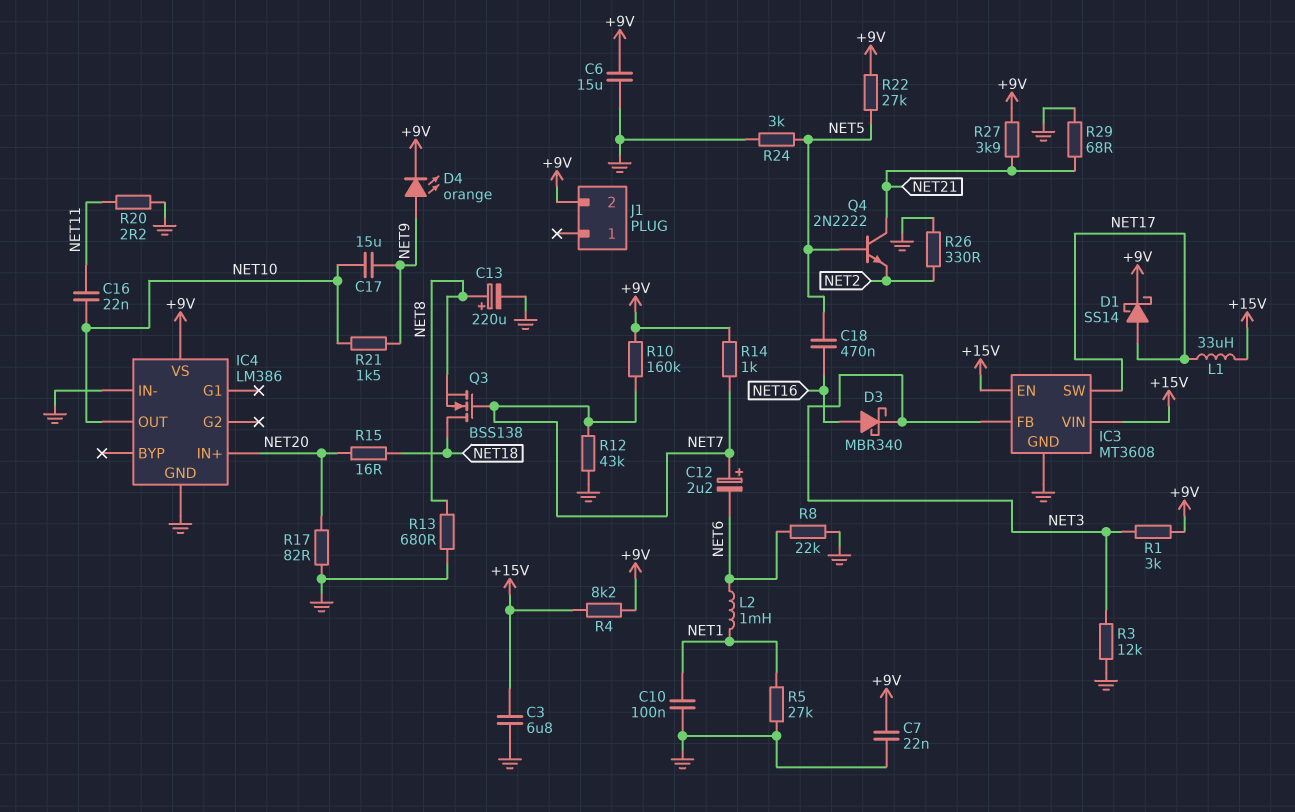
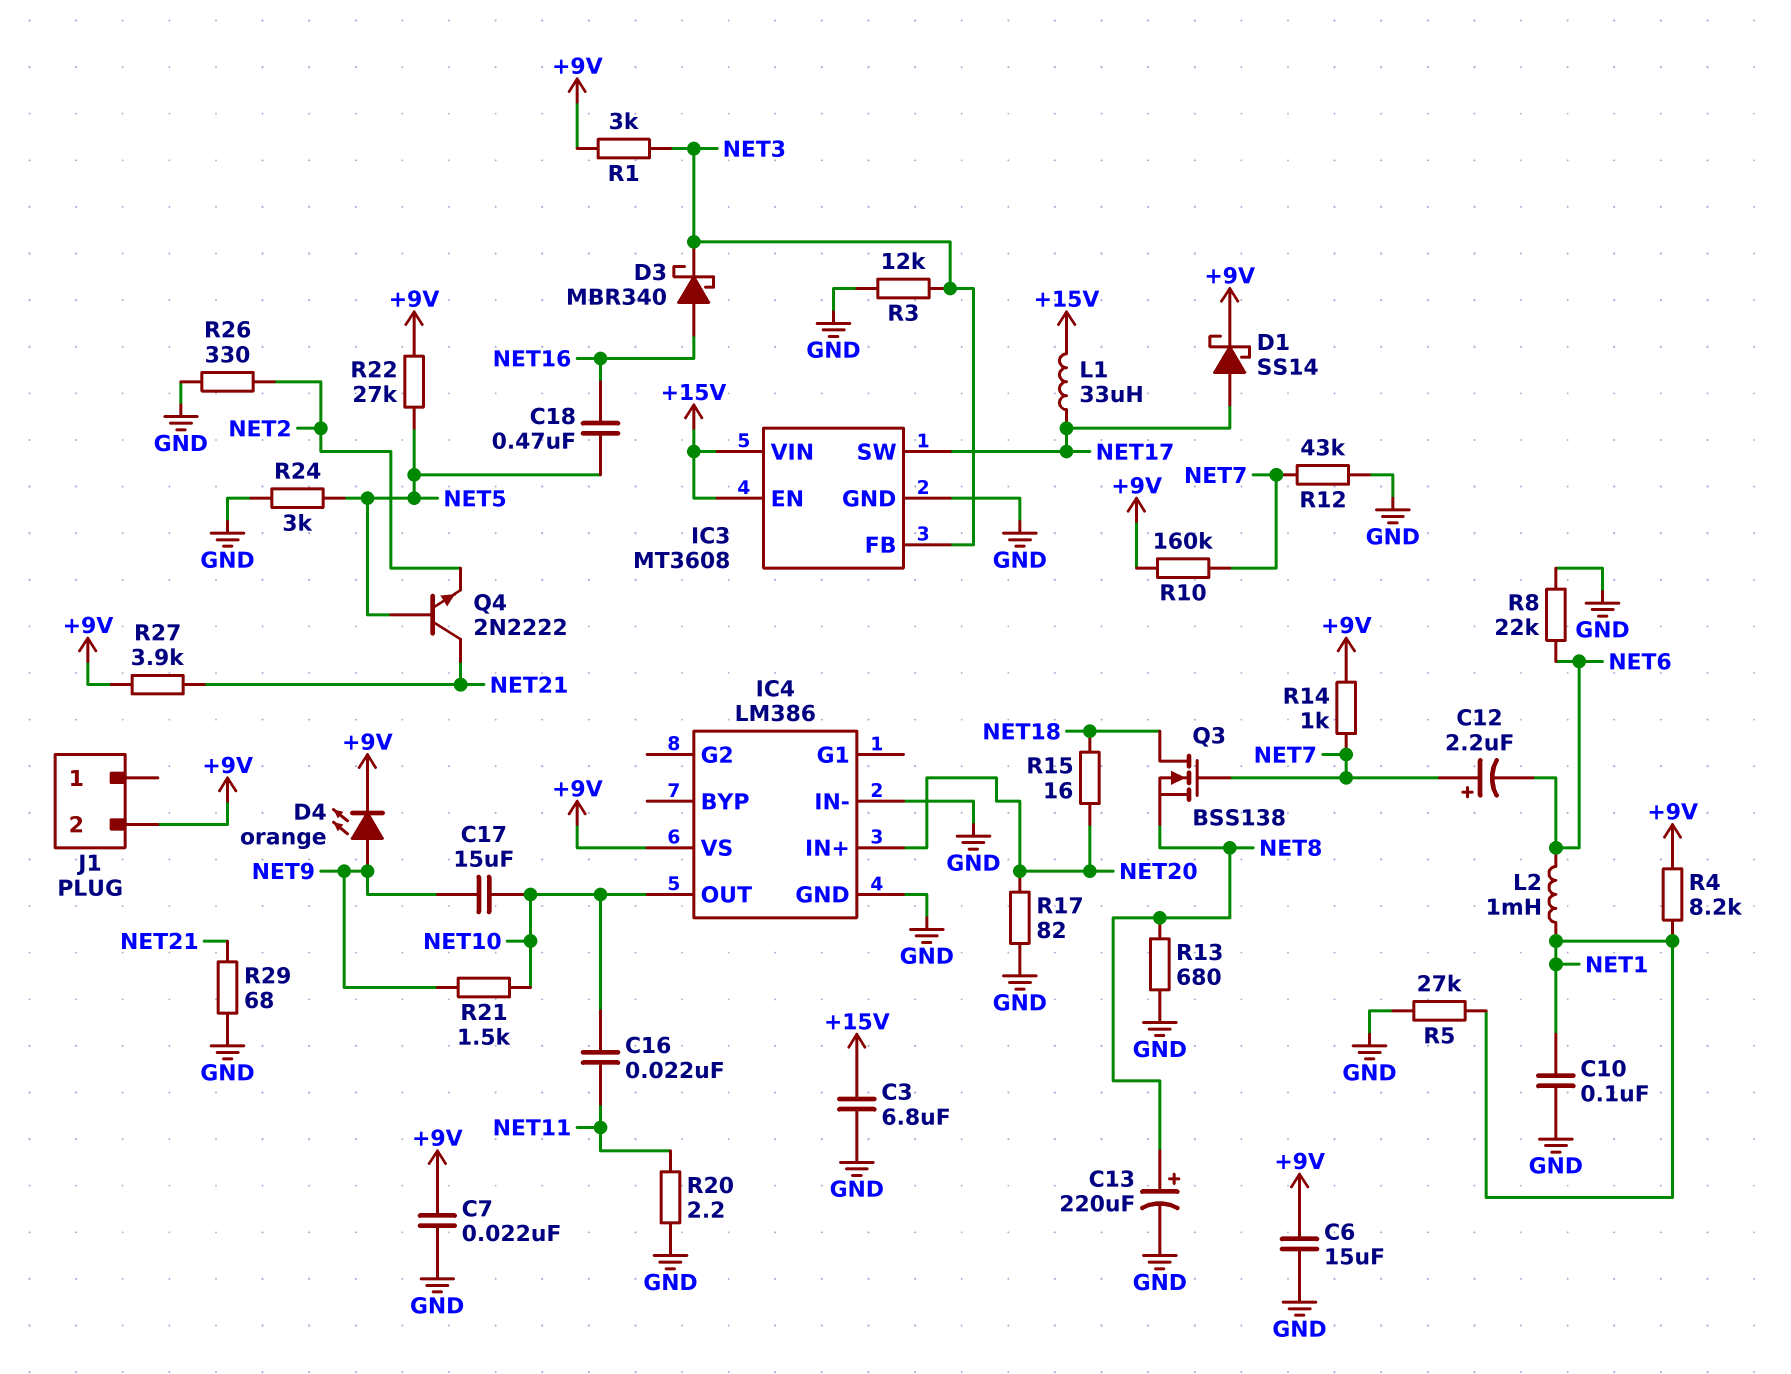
R4: 8.2k (+9V, +15V) -> 8.2k (+9V, NET1)

